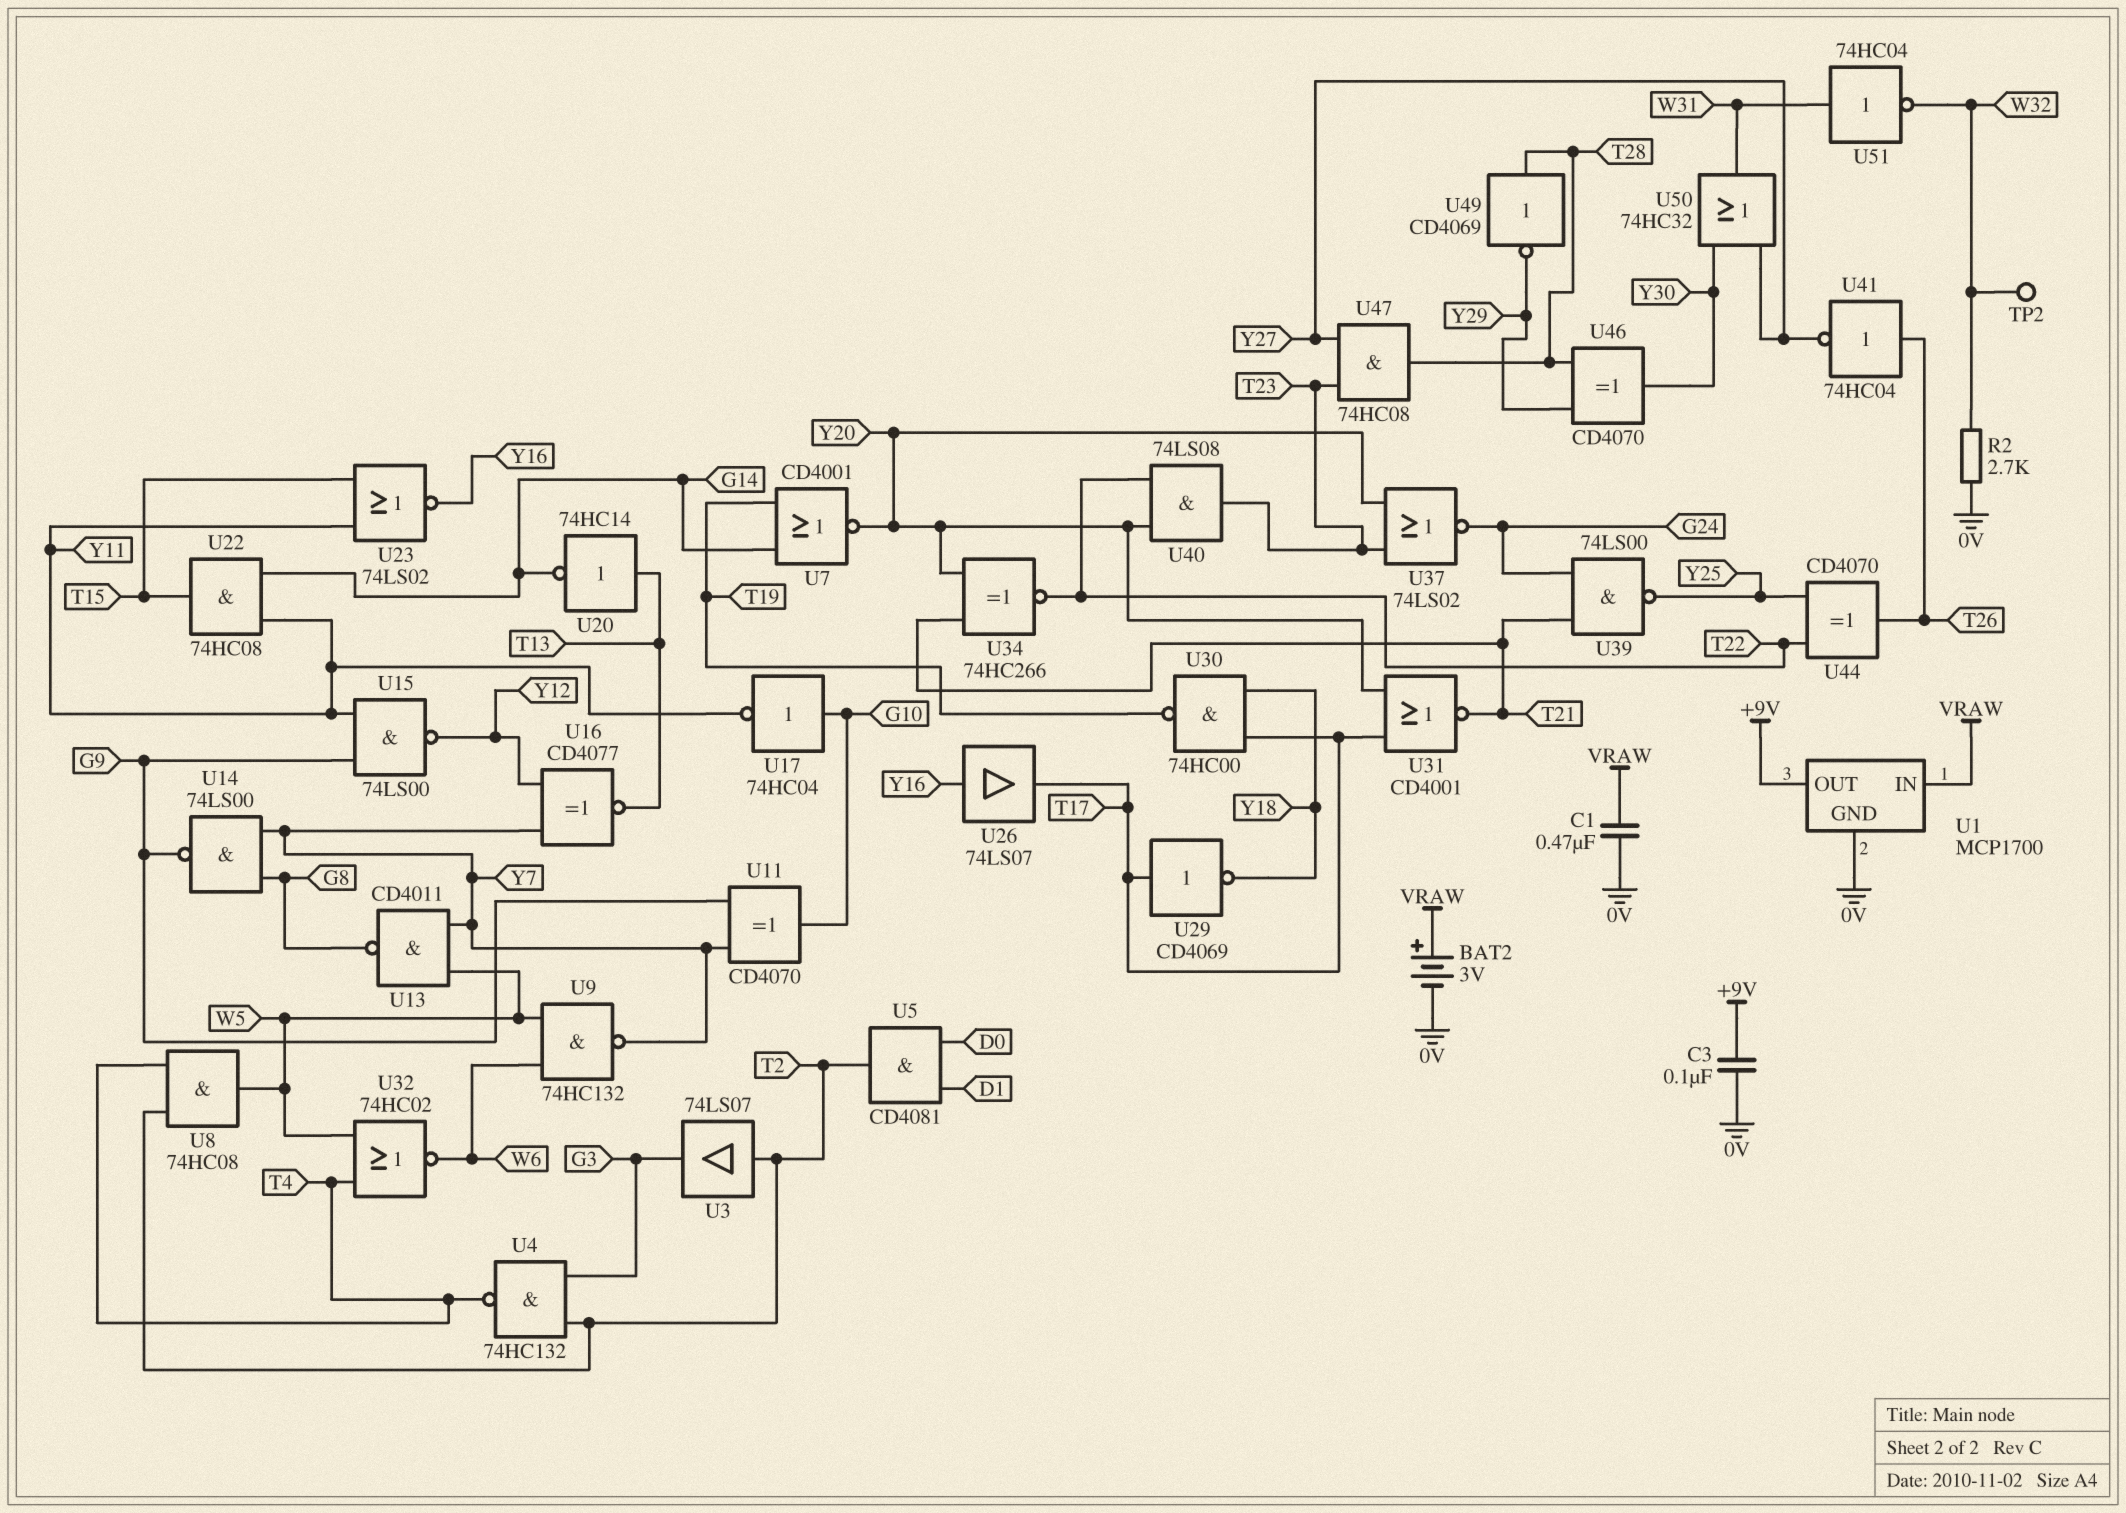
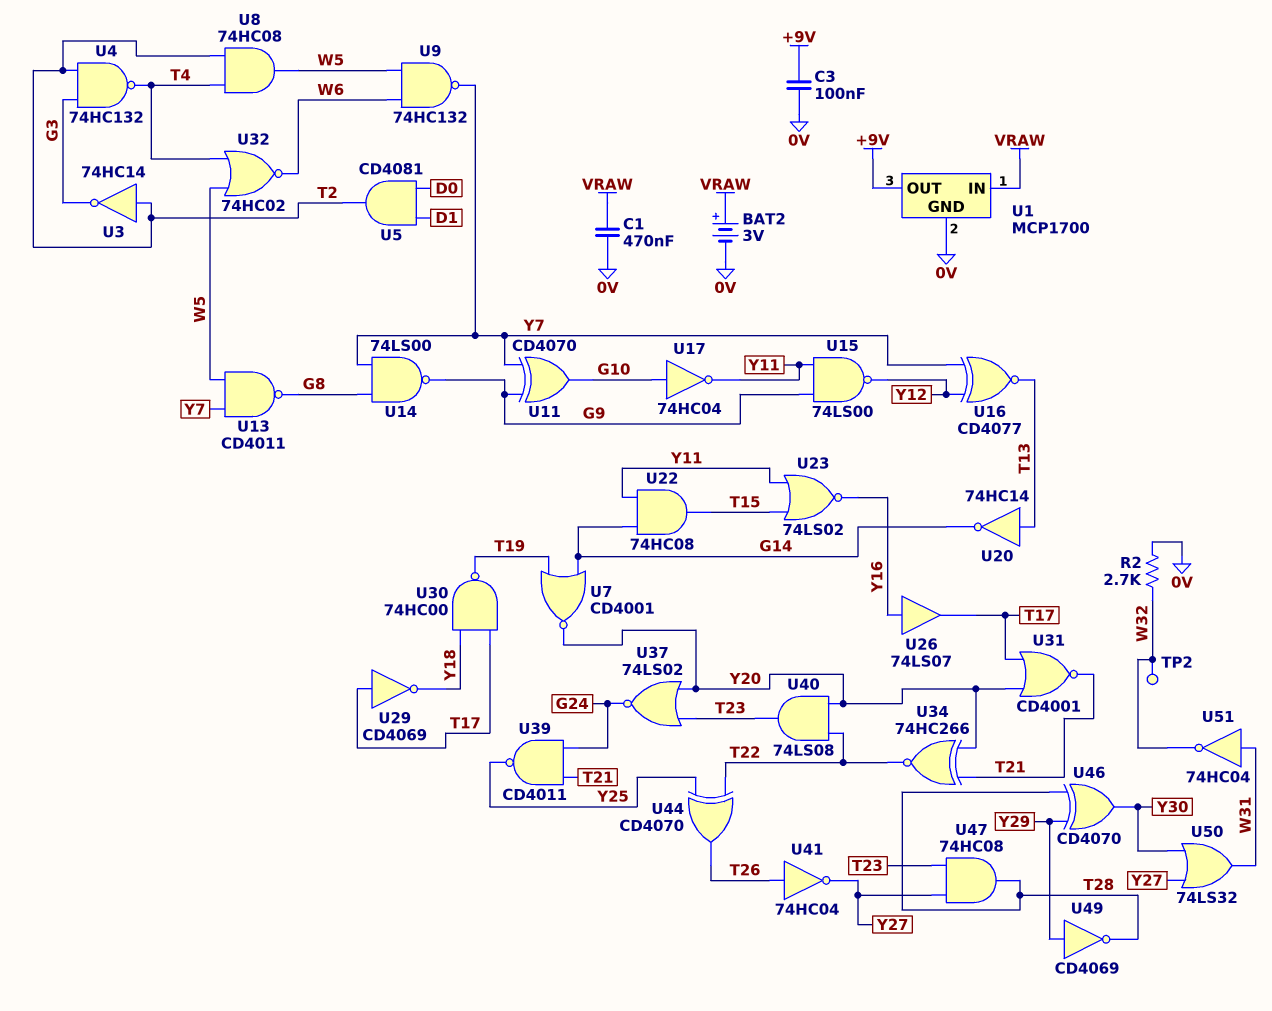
U3: buffer 74LS07 (in T2, out G3) -> NOT 74HC14 (in T2, out G3)
U39: NAND 74LS00 (in G24, in T21, out Y25) -> NAND CD4011 (in G24, in T21, out Y25)
U49: NOT CD4069 (in T28, out Y29) -> NOT CD4069 (in Y29, out T28)
U50: OR 74HC32 (in Y27, in Y30, out W31) -> OR 74LS32 (in Y27, in Y30, out W31)

